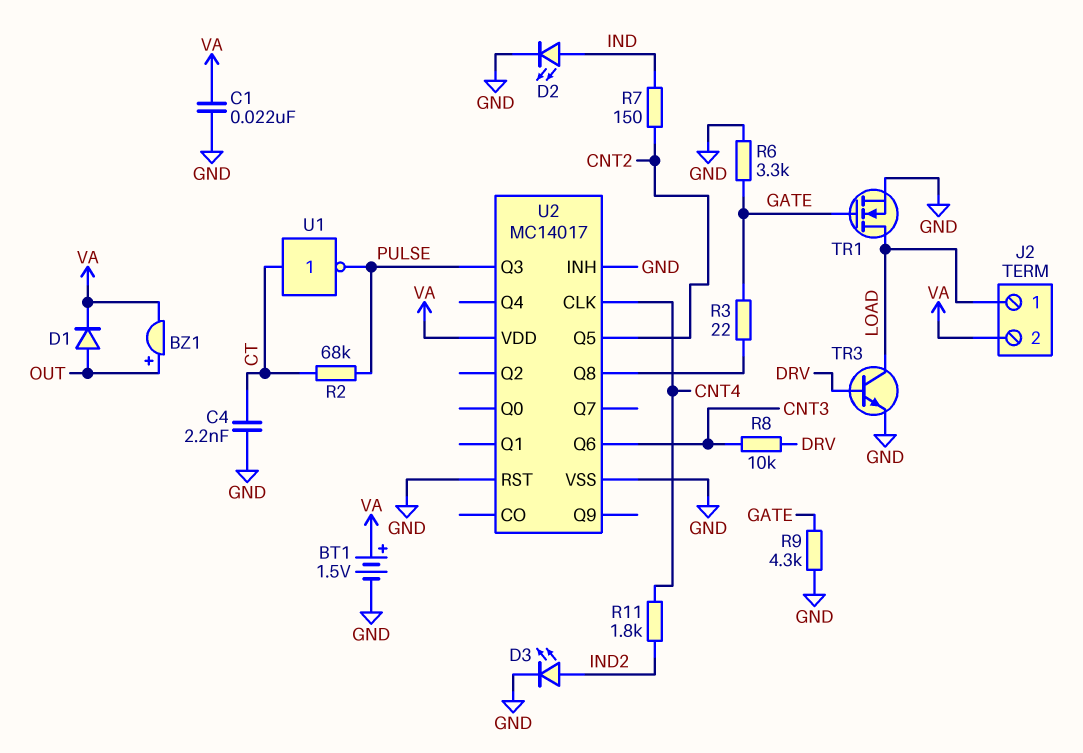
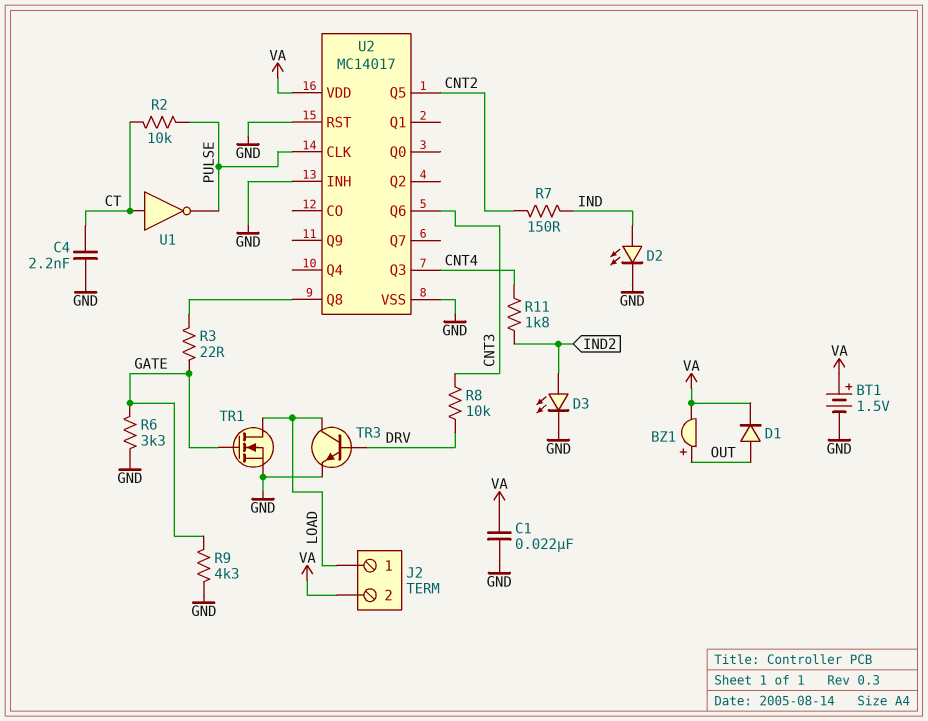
R2: 68k (CT, PULSE) -> 10k (CT, PULSE)
U2 pin CLK: CNT4 -> PULSE
U2 pin Q3: PULSE -> CNT4

